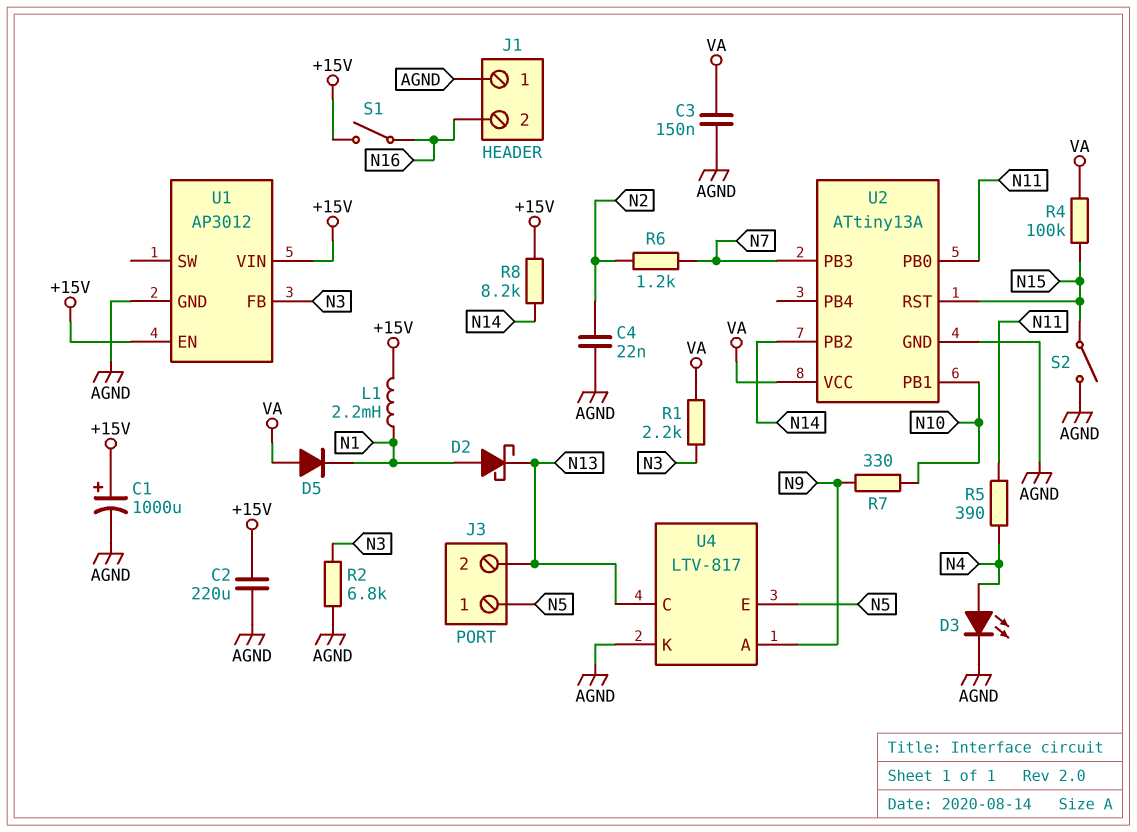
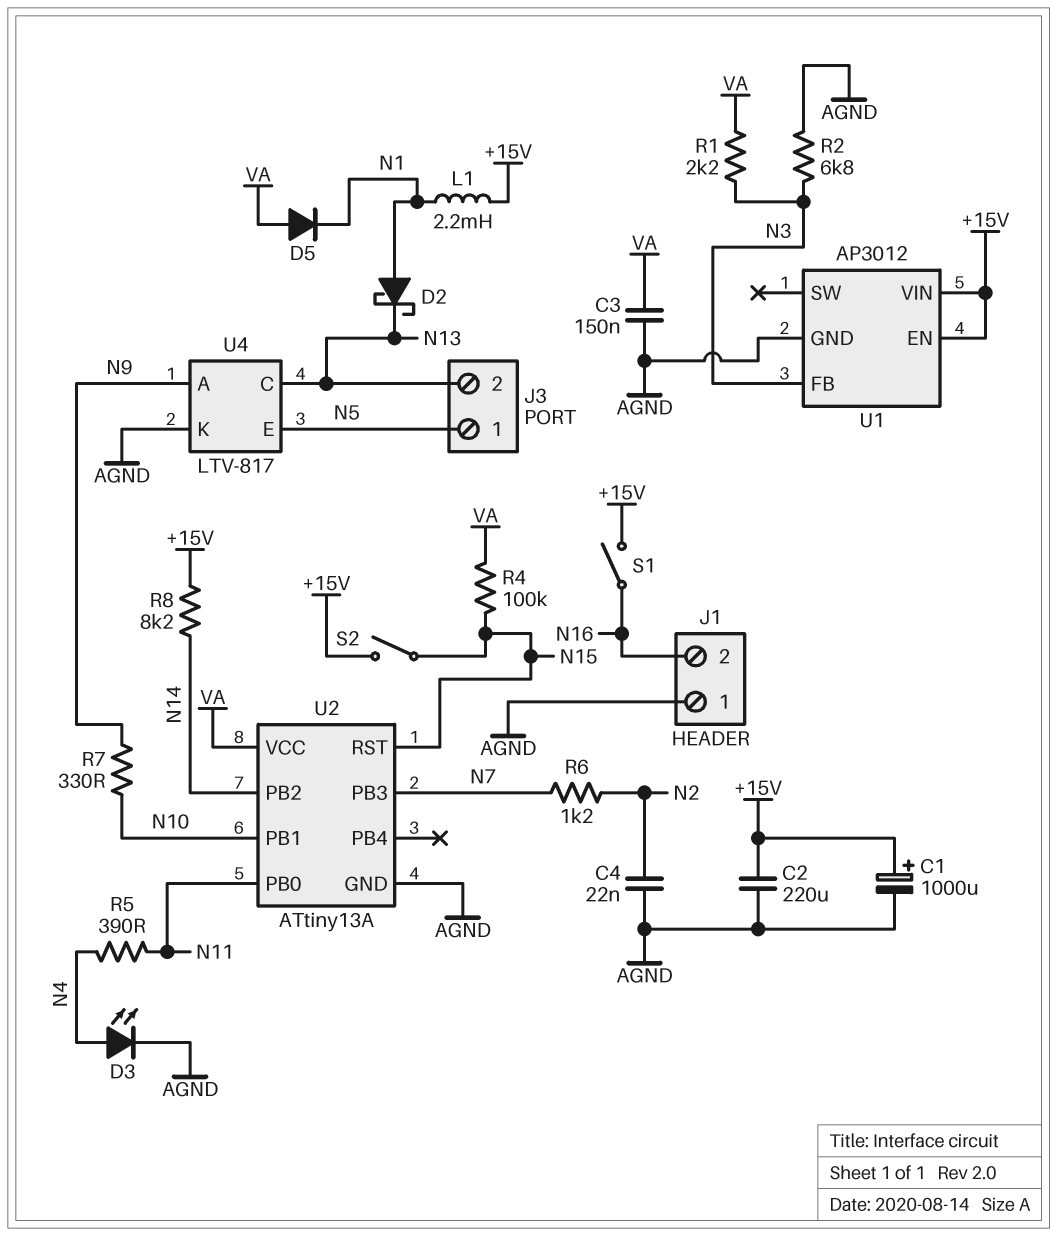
S2: switch (AGND, N15) -> switch (+15V, N15)

